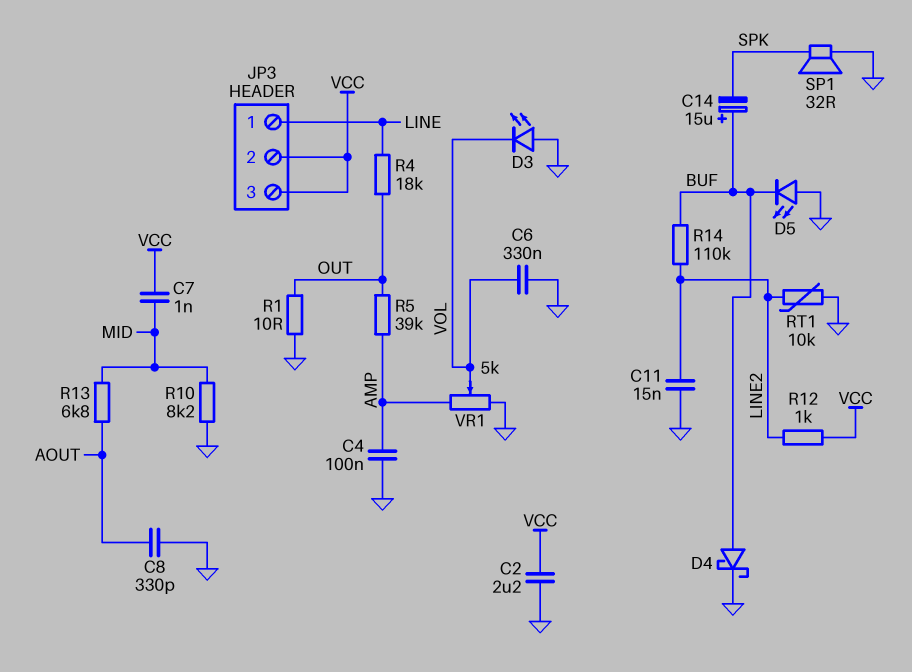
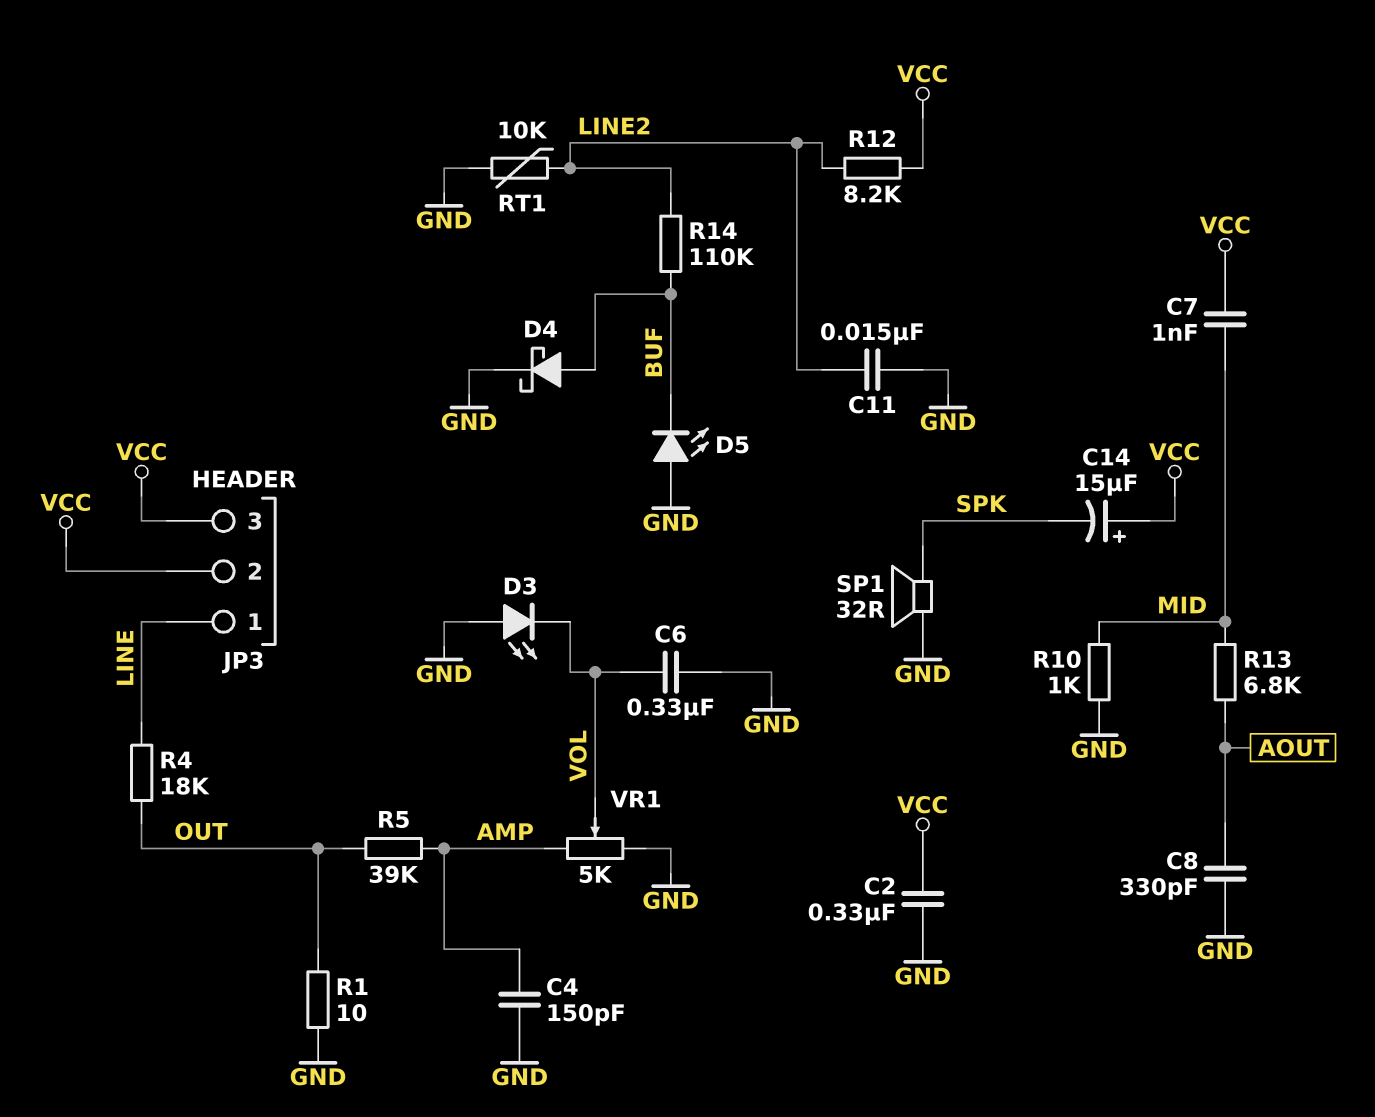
C2: 2.2uF (GND, VCC) -> 330nF (GND, VCC)
C4: 100nF (AMP, GND) -> 150pF (AMP, GND)
C14: 15uF (plus BUF, minus SPK) -> 15uF (plus VCC, minus SPK)
R10: 8.2k (GND, MID) -> 1k (GND, MID)
R12: 1k (LINE2, VCC) -> 8.2k (LINE2, VCC)

